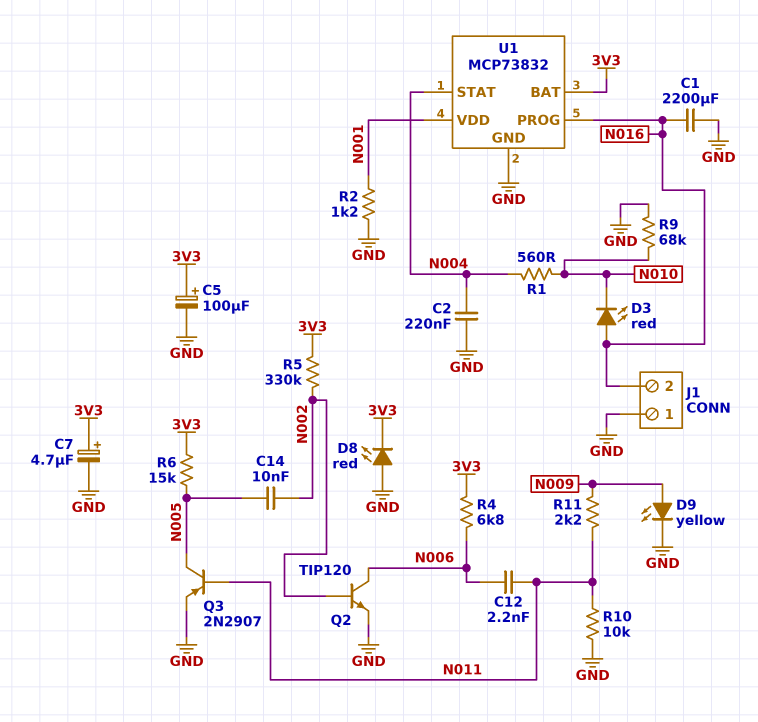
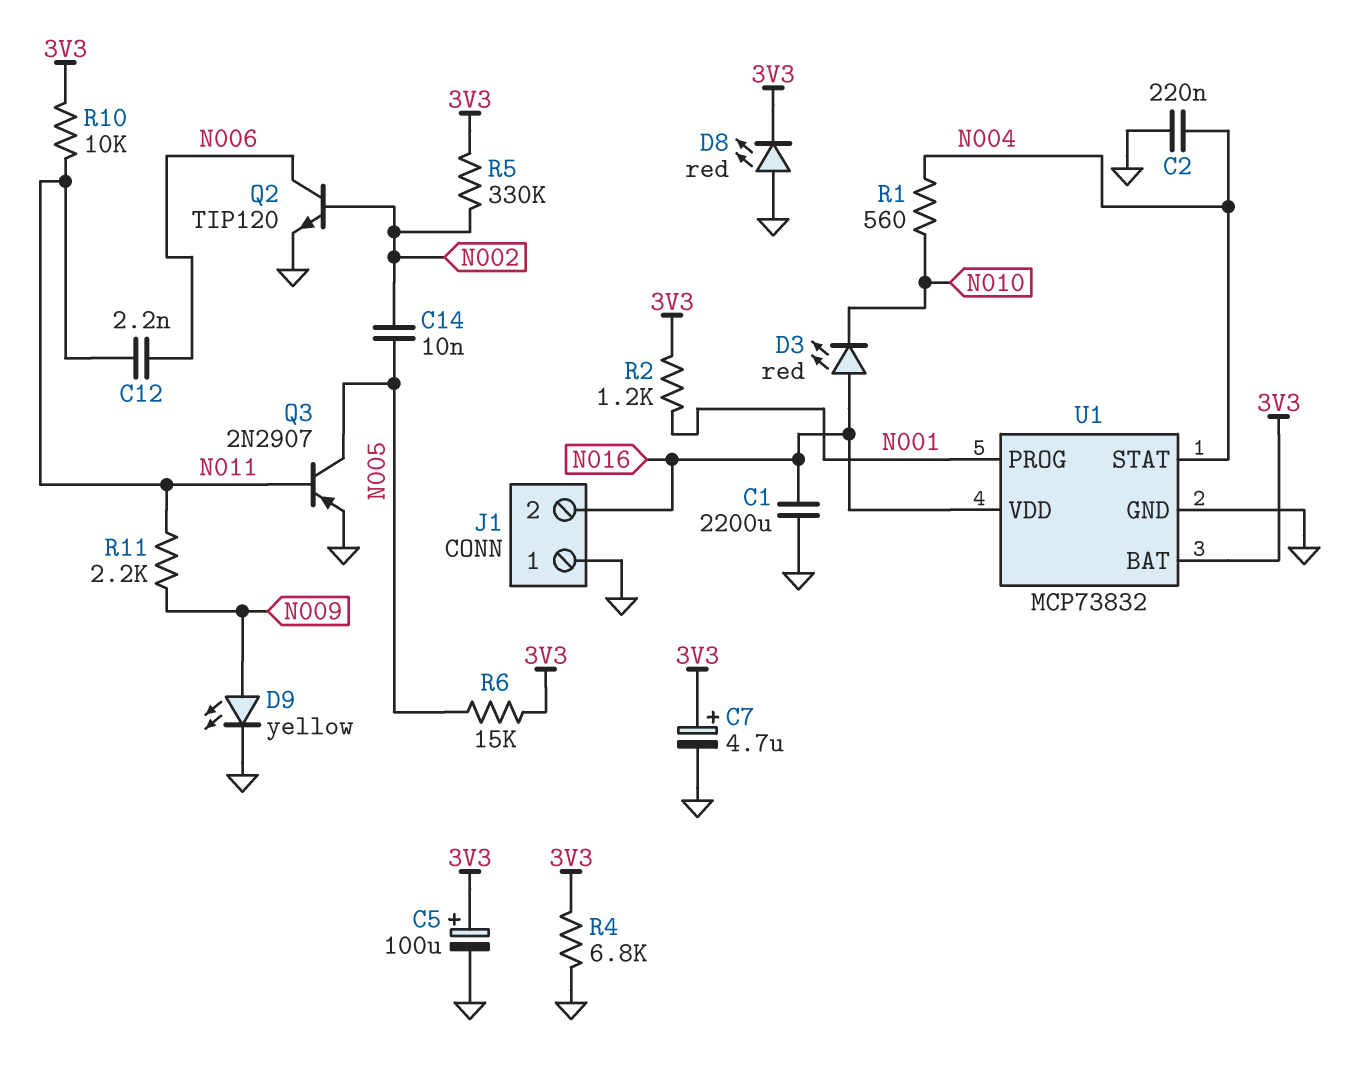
R2: 1.2k (GND, N001) -> 1.2k (3V3, N001)
R4: 6.8k (3V3, N006) -> 6.8k (3V3, GND)
R9: 68k (GND, N010) -> none
R10: 10k (GND, N011) -> 10k (3V3, N011)
U1 pin PROG: N016 -> N001
U1 pin VDD: N001 -> N016

